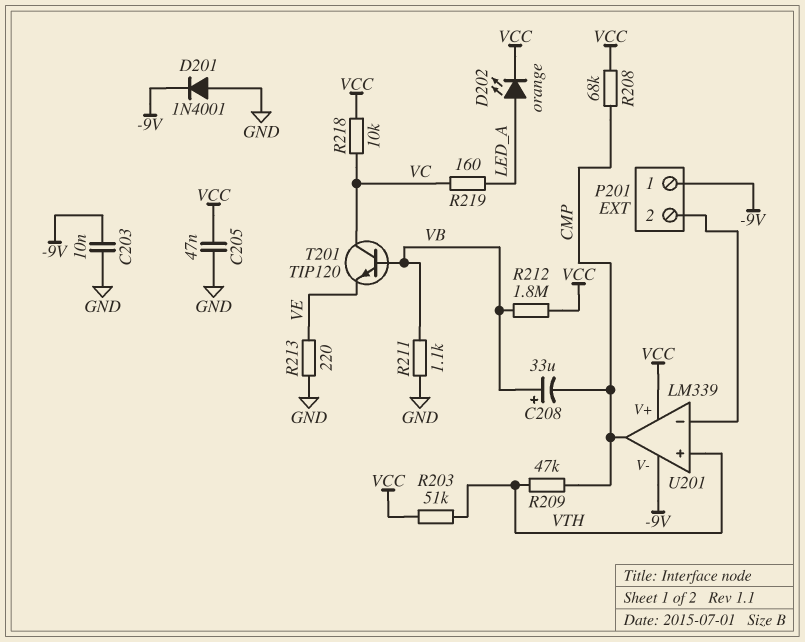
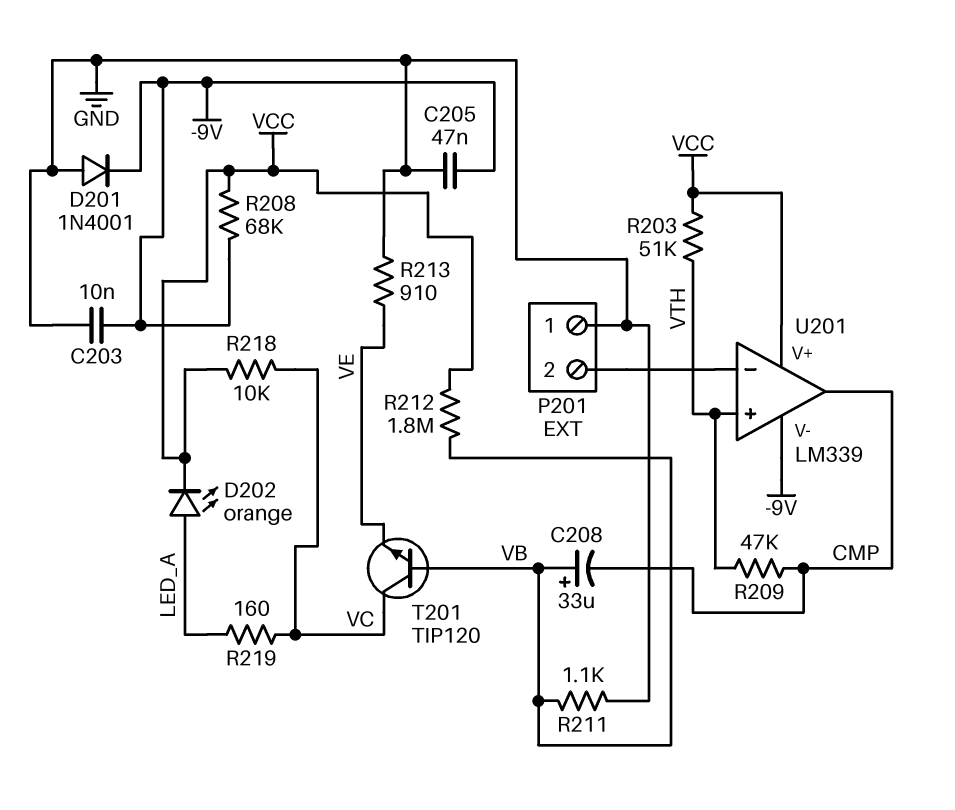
C205: 47nF (GND, VCC) -> 47nF (-9V, GND)
P201 pin 1: -9V -> GND
R208: 68k (CMP, VCC) -> 68k (-9V, VCC)
R213: 220 (GND, VE) -> 910 (GND, VE)

